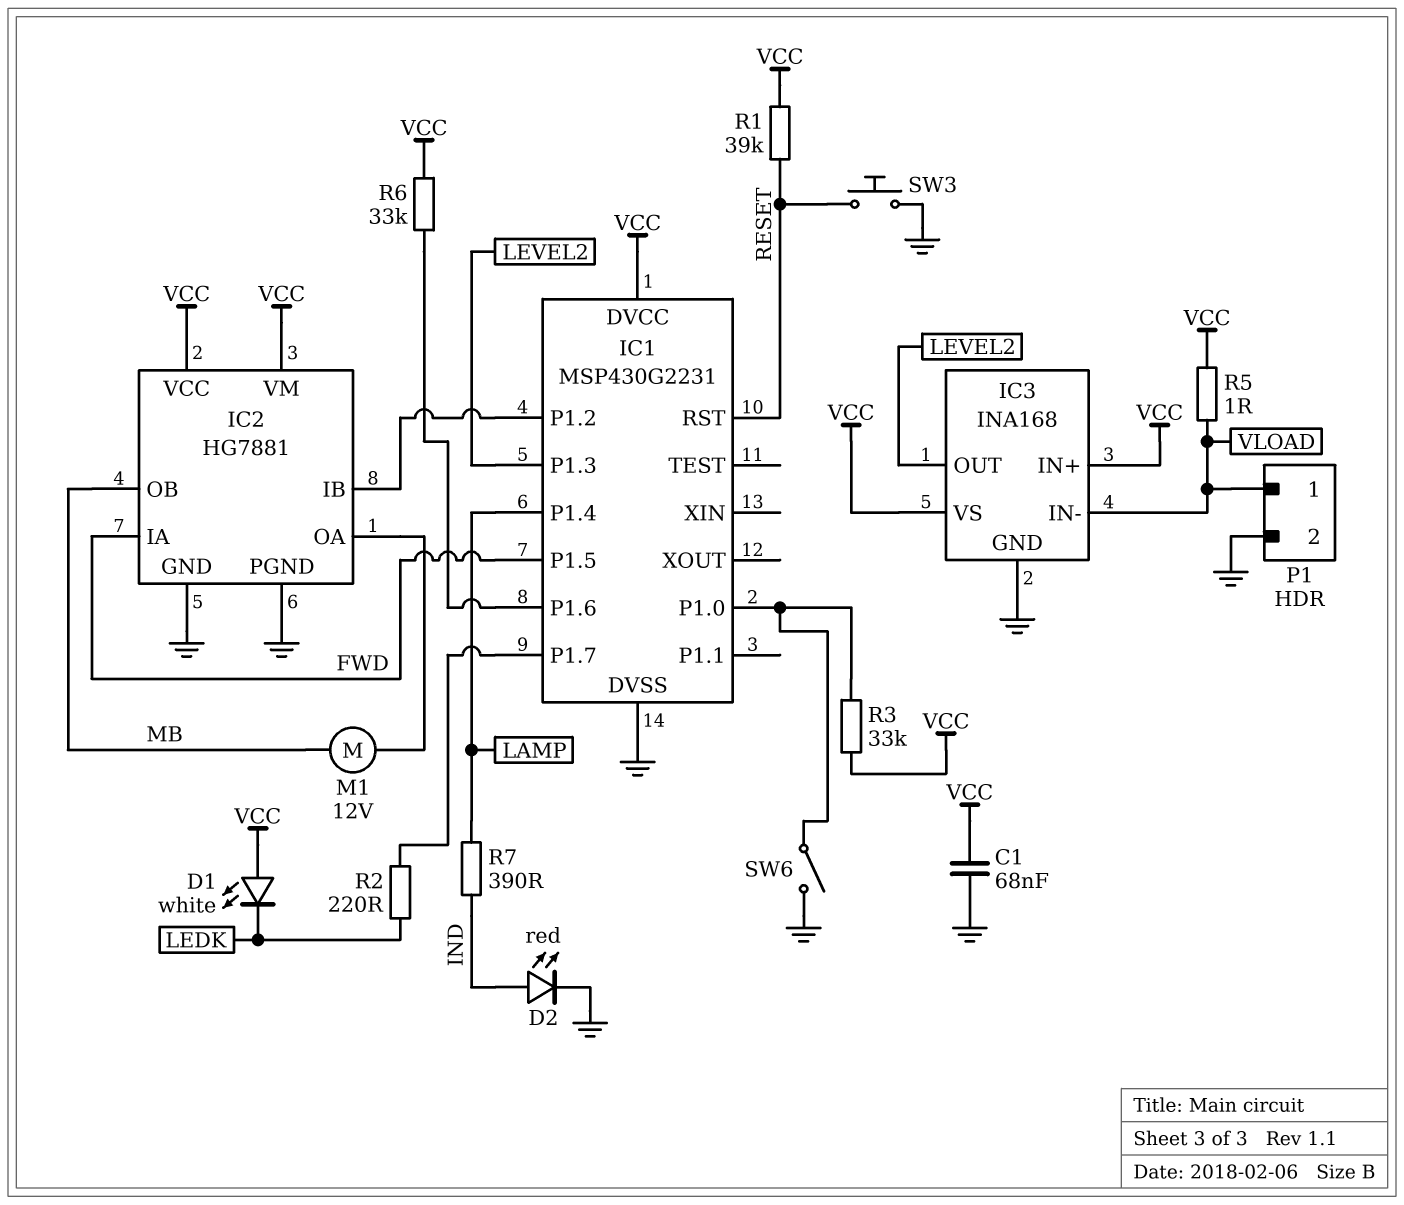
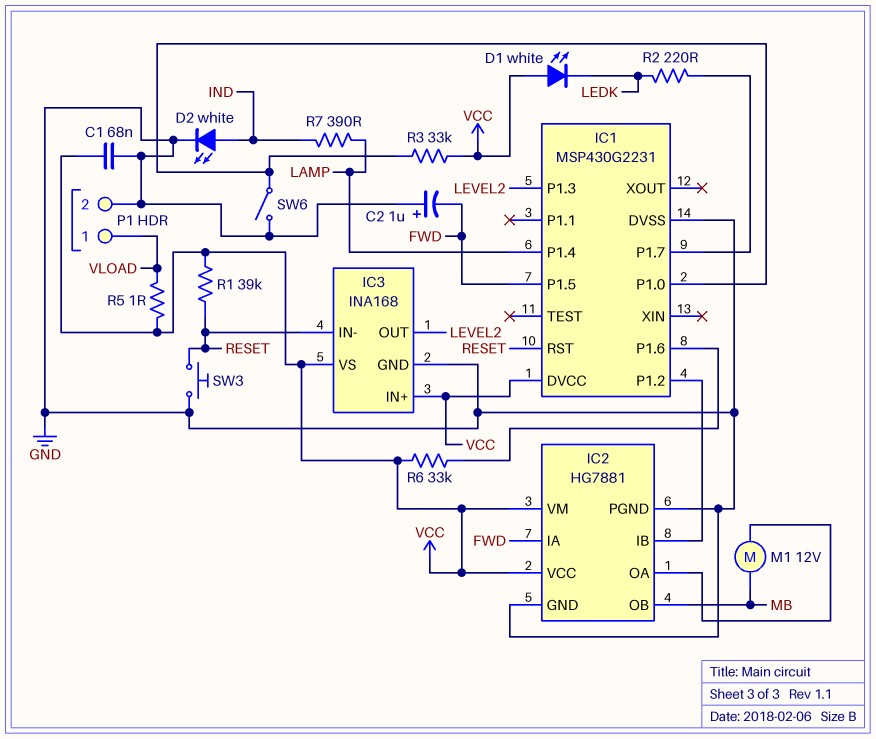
C2: none -> 1uF (plus GND, minus FWD)
D2: LED red (A IND, K GND) -> LED white (A IND, K GND)
IC3 pin IN-: VLOAD -> RESET

